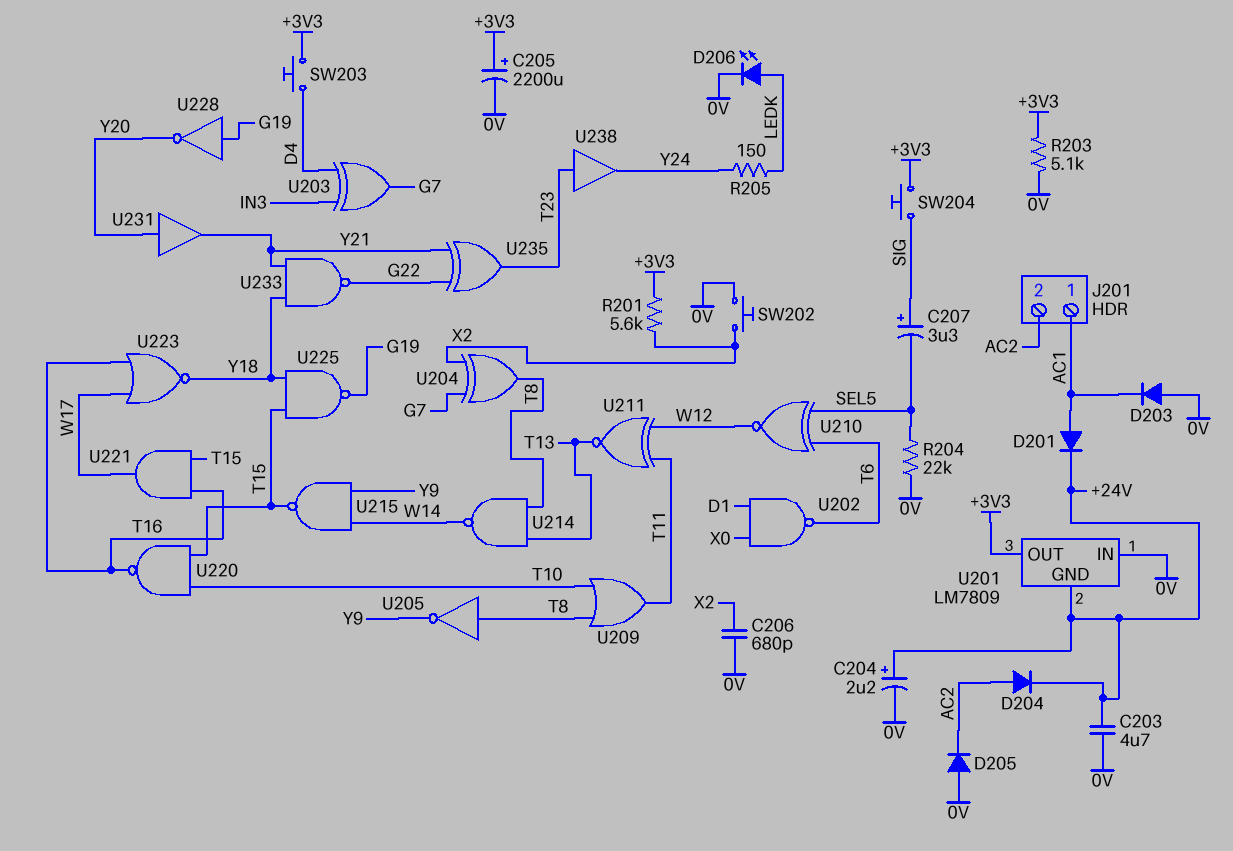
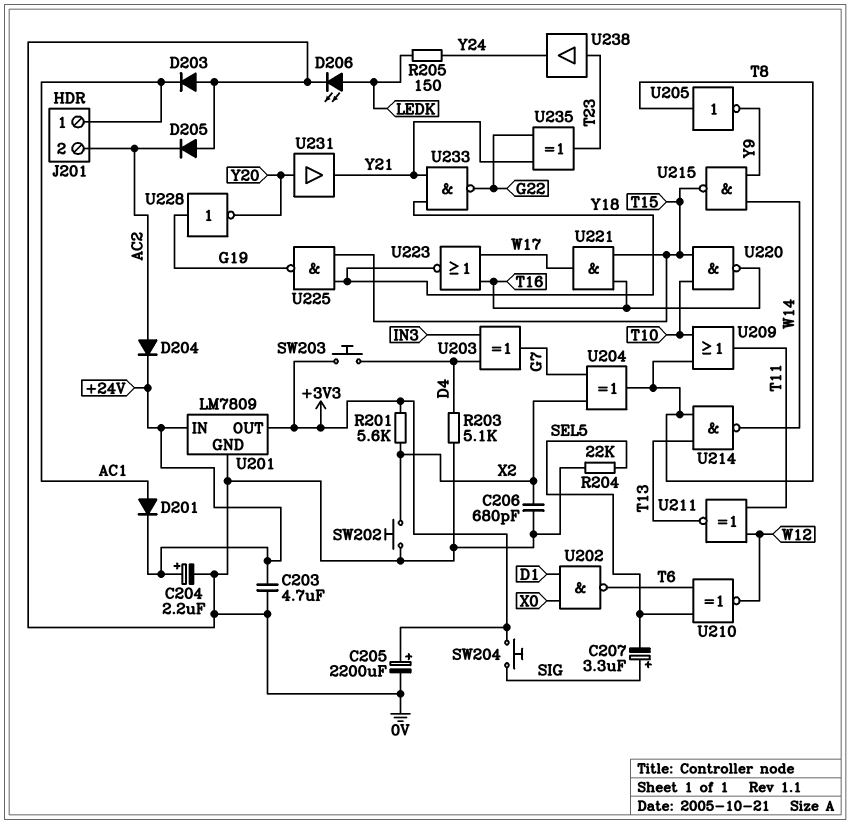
R203: 5.1k (+3V3, 0V) -> 5.1k (0V, D4)
U201 pin GND: +24V -> 0V
U201 pin IN: 0V -> +24V

